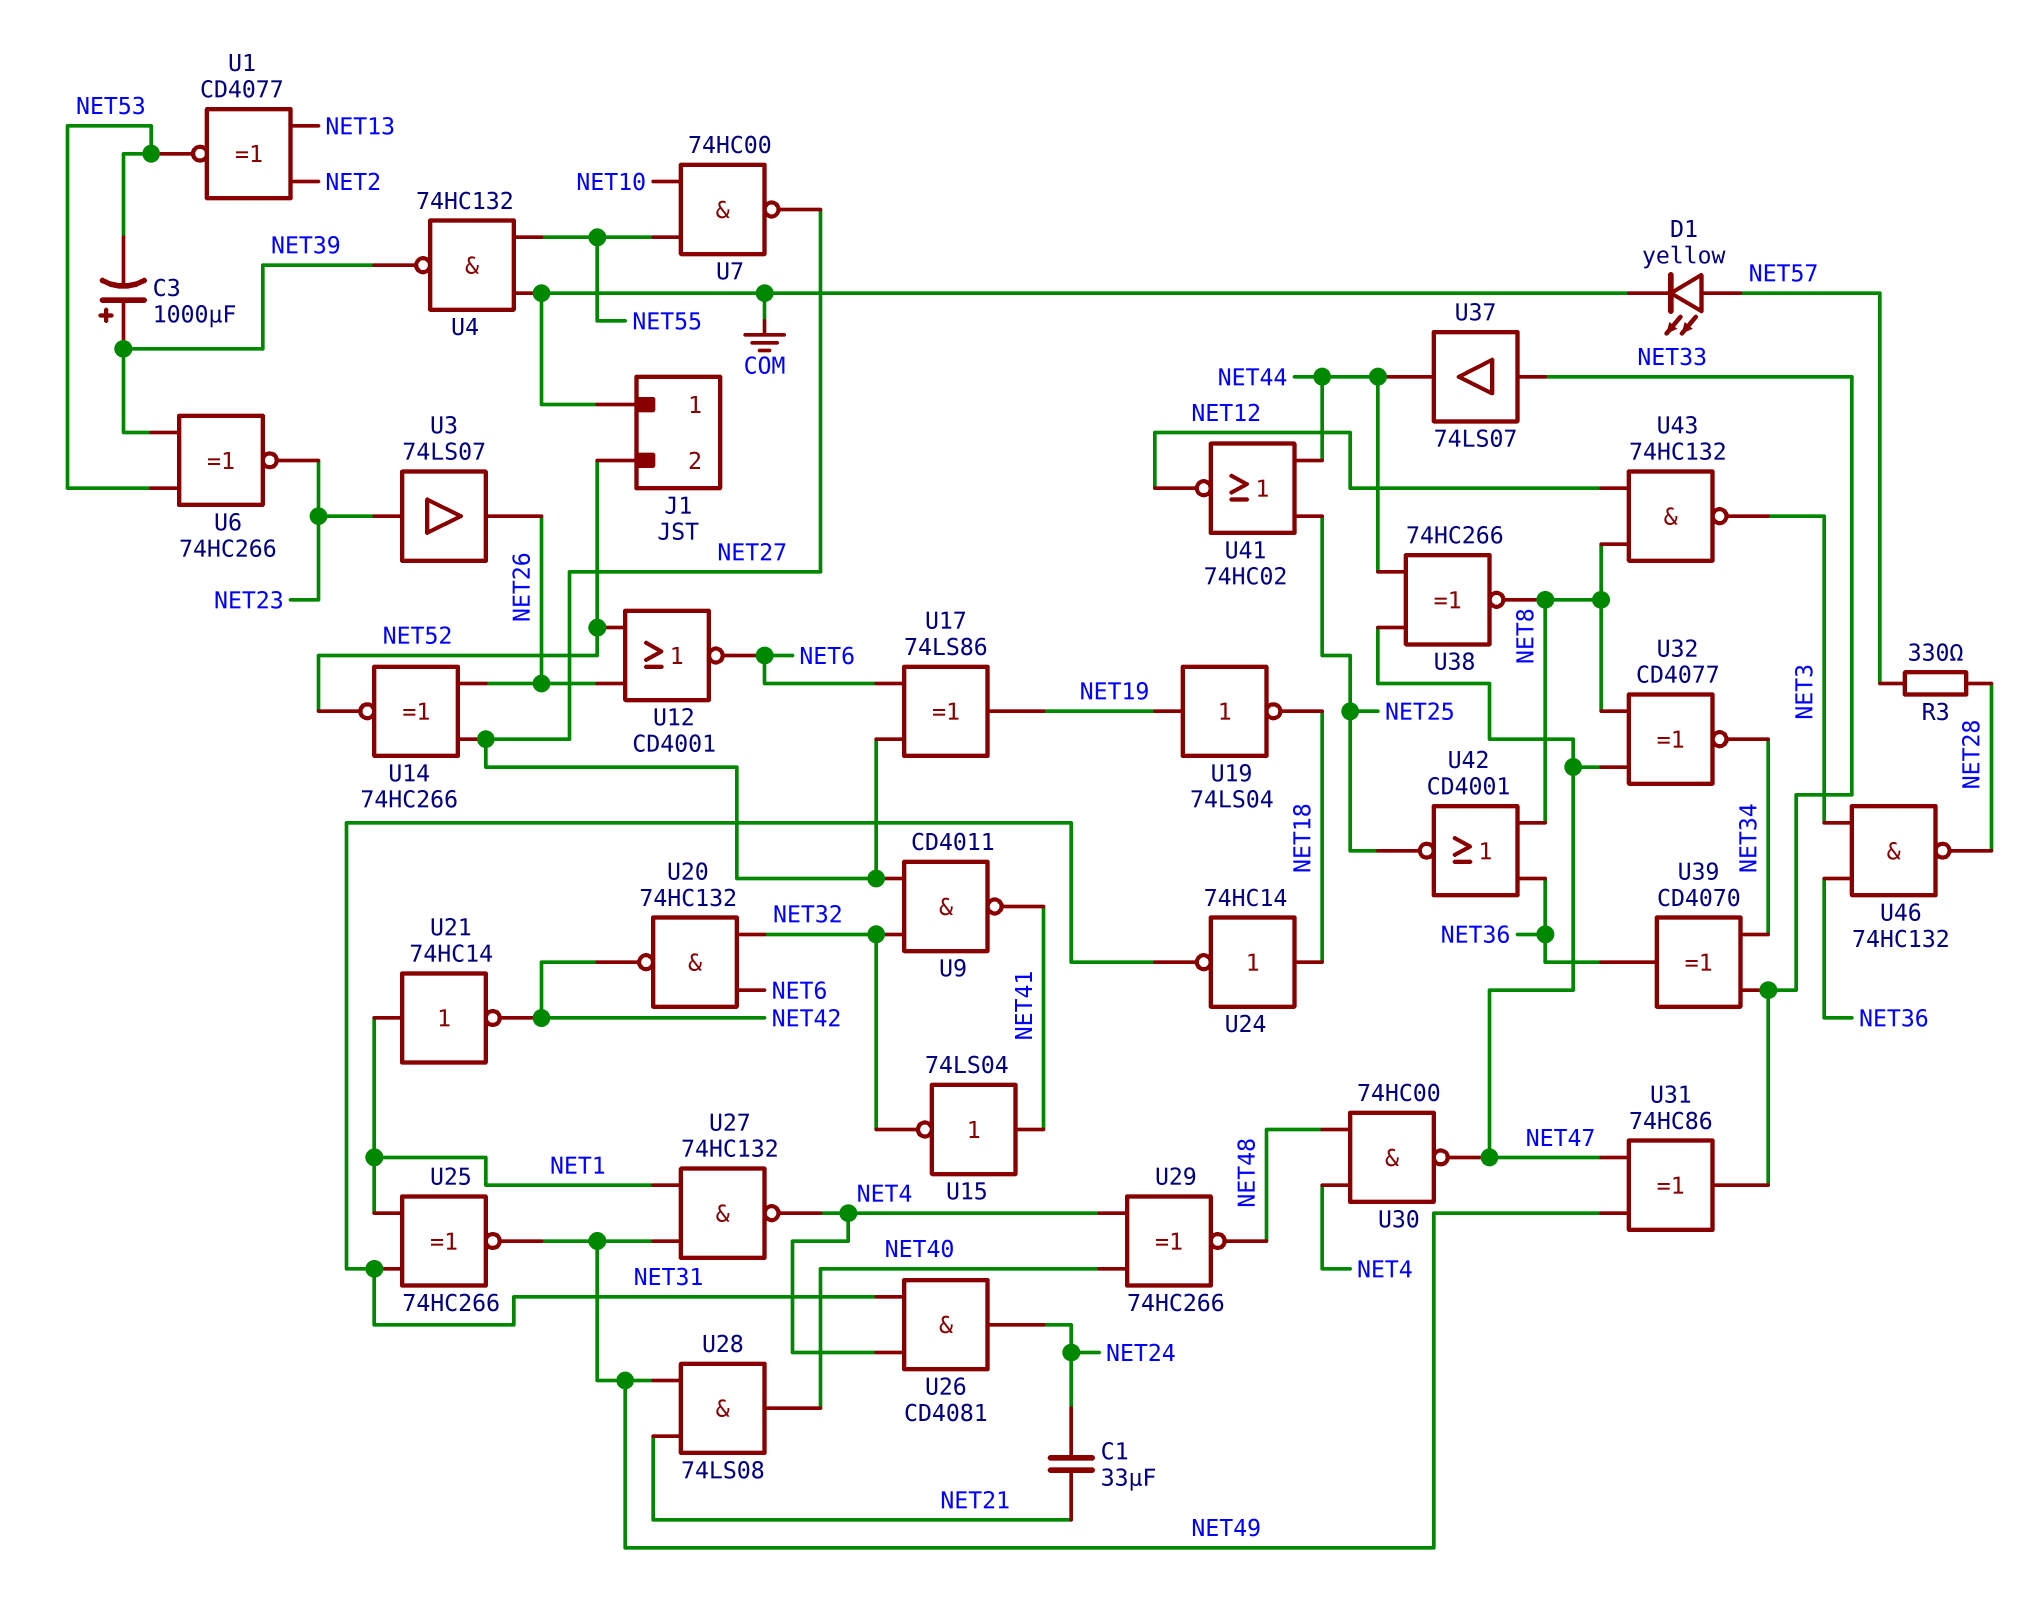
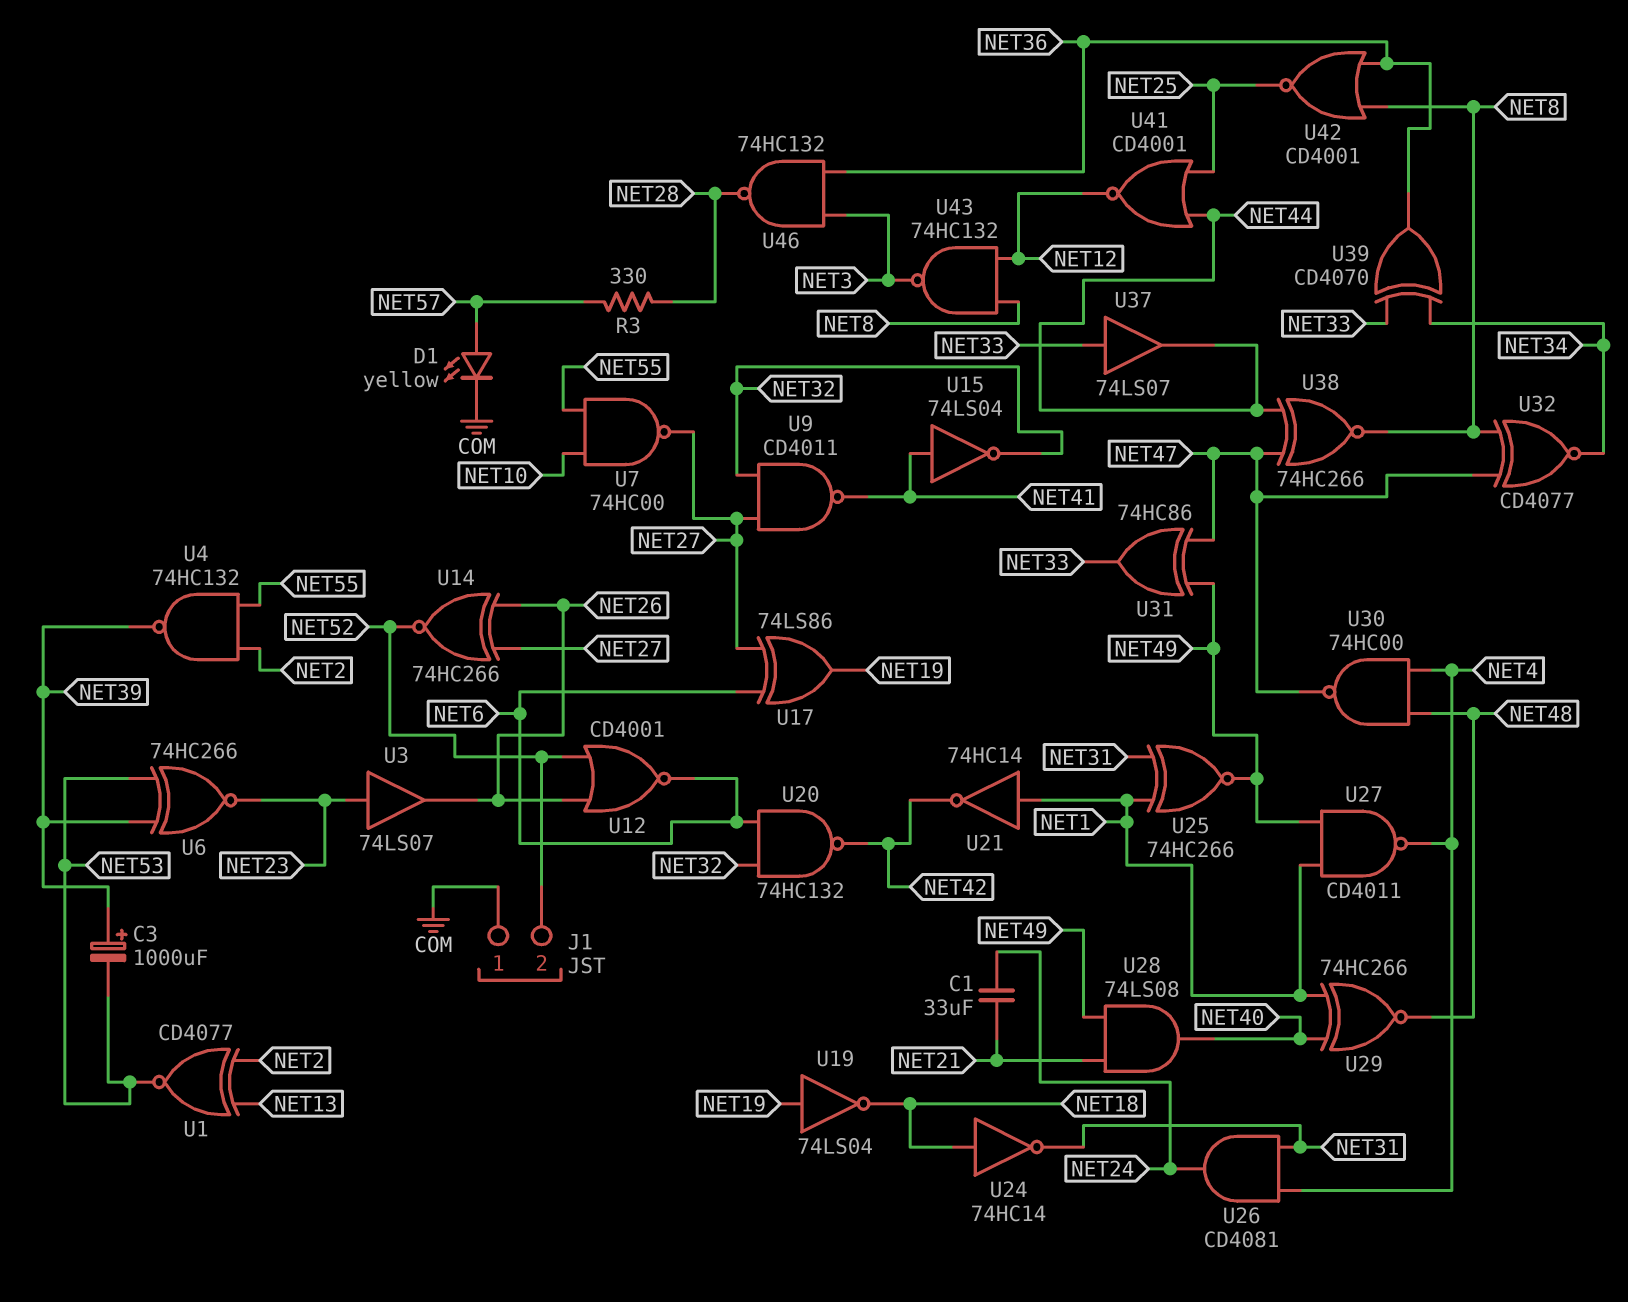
U4: NAND 74HC132 (in COM, in NET55, out NET39) -> NAND 74HC132 (in NET2, in NET55, out NET39)
U27: NAND 74HC132 (in NET1, in NET49, out NET4) -> NAND CD4011 (in NET1, in NET49, out NET4)
U29: XNOR 74HC266 (in NET4, in NET40, out NET48) -> XNOR 74HC266 (in NET1, in NET40, out NET48)
U41: NOR 74HC02 (in NET25, in NET44, out NET12) -> NOR CD4001 (in NET25, in NET44, out NET12)

